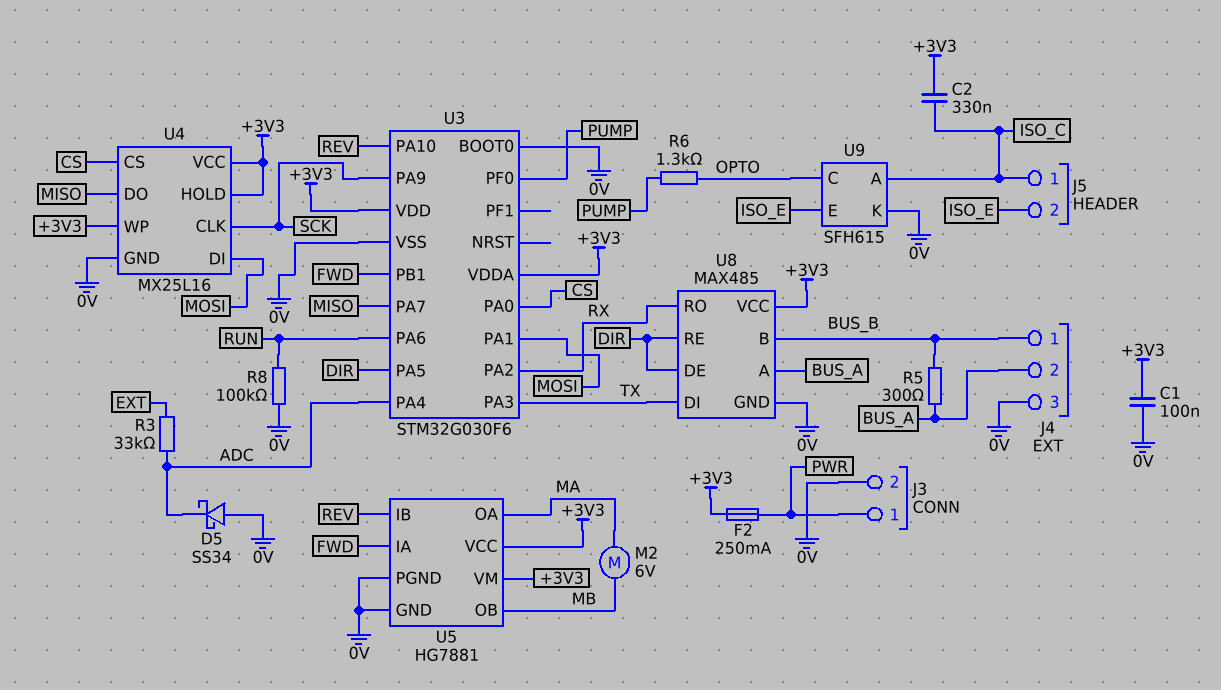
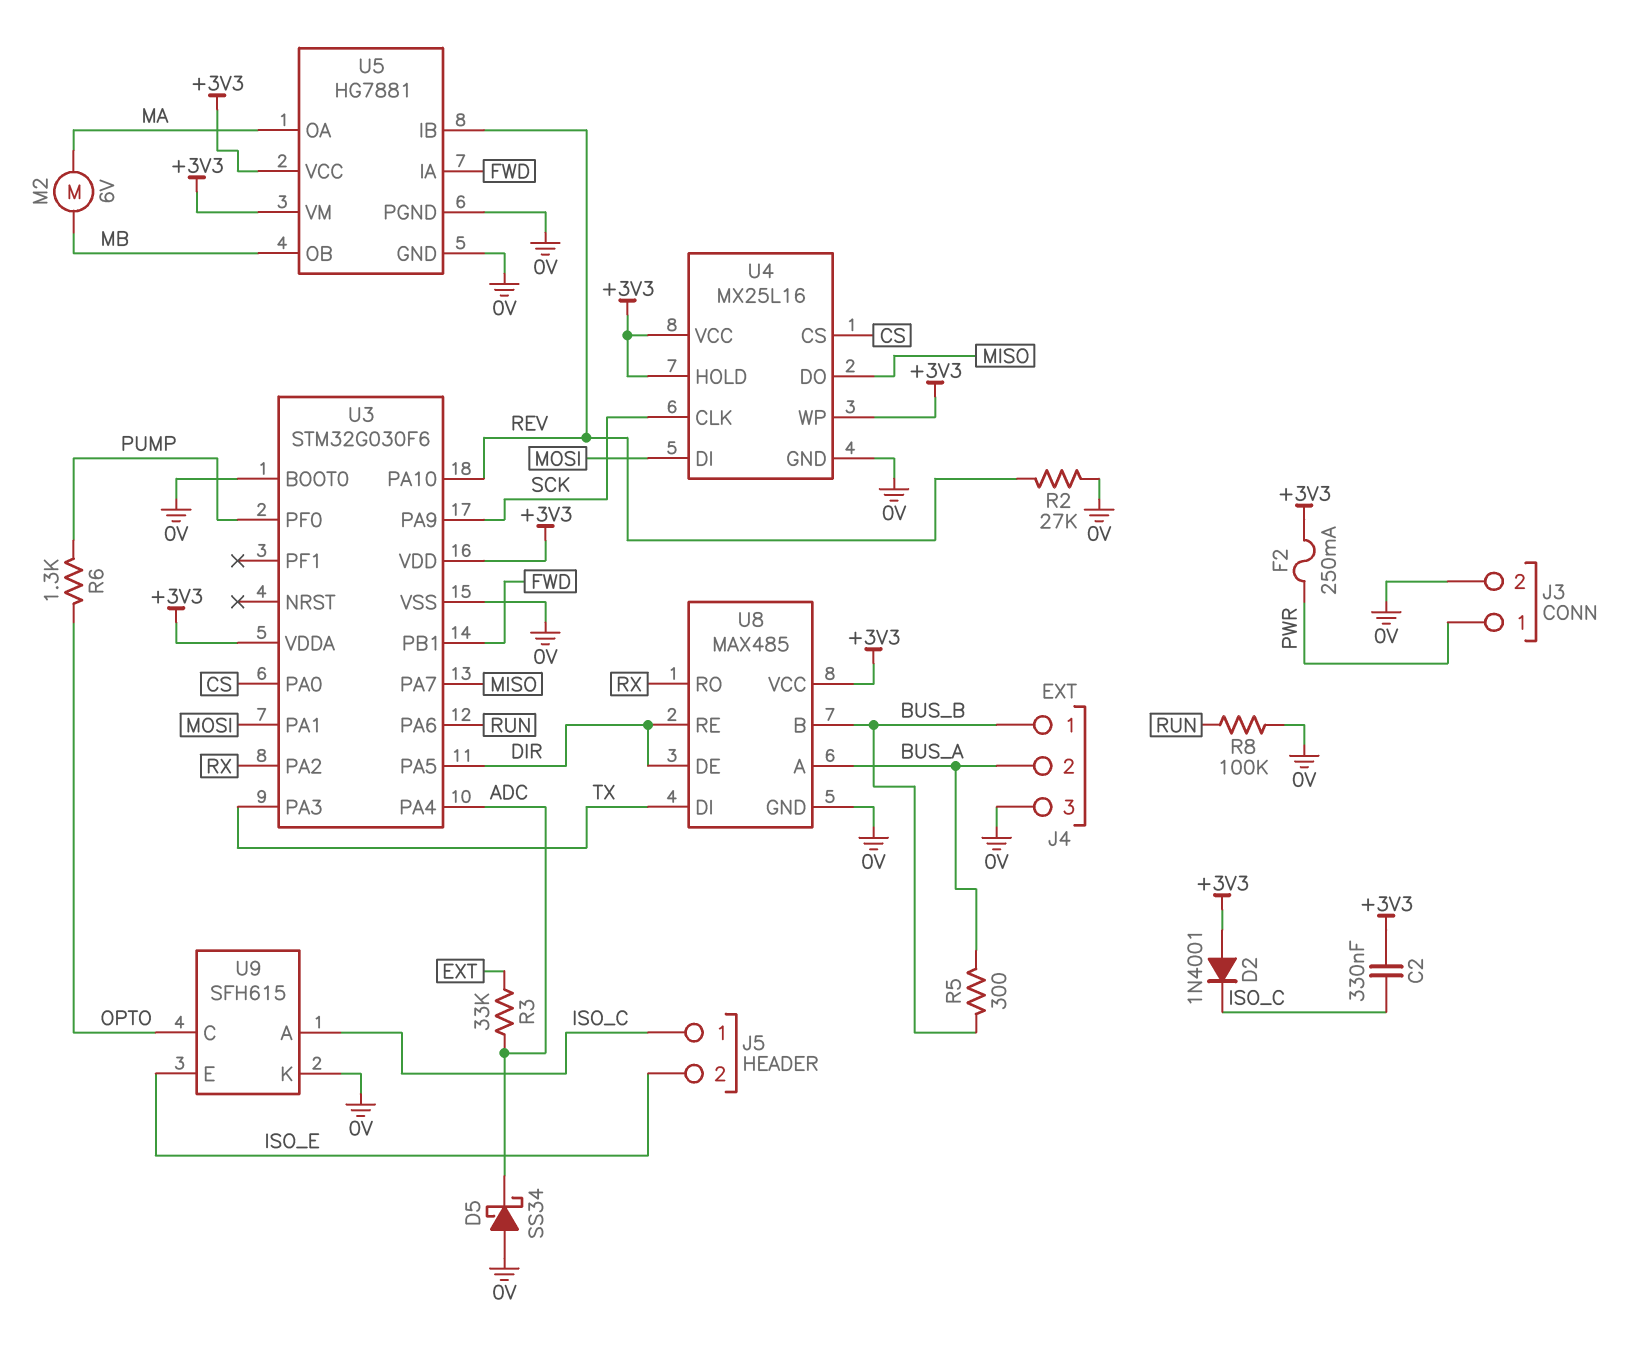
C1: 100nF (+3V3, 0V) -> none
D2: none -> diode 1N4001 (A +3V3, K ISO_C)
R2: none -> 27k (0V, REV)

